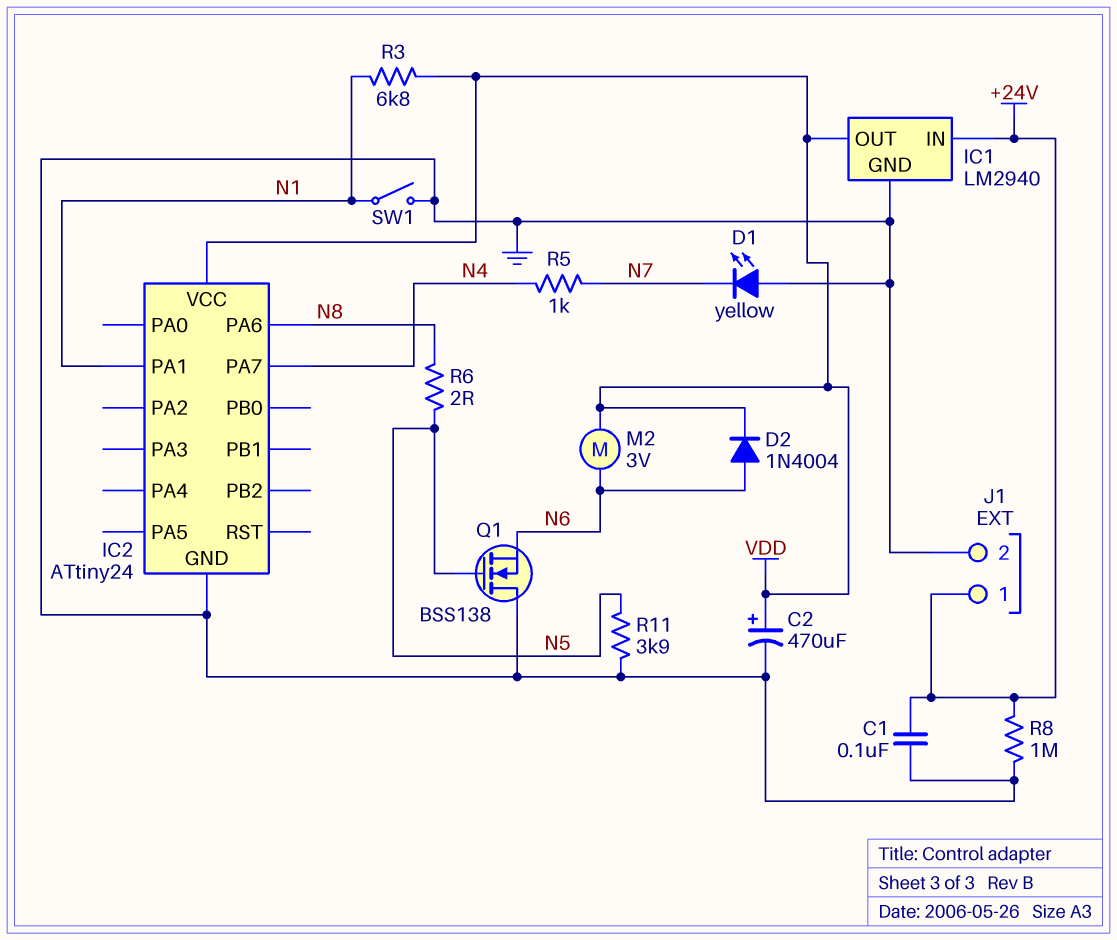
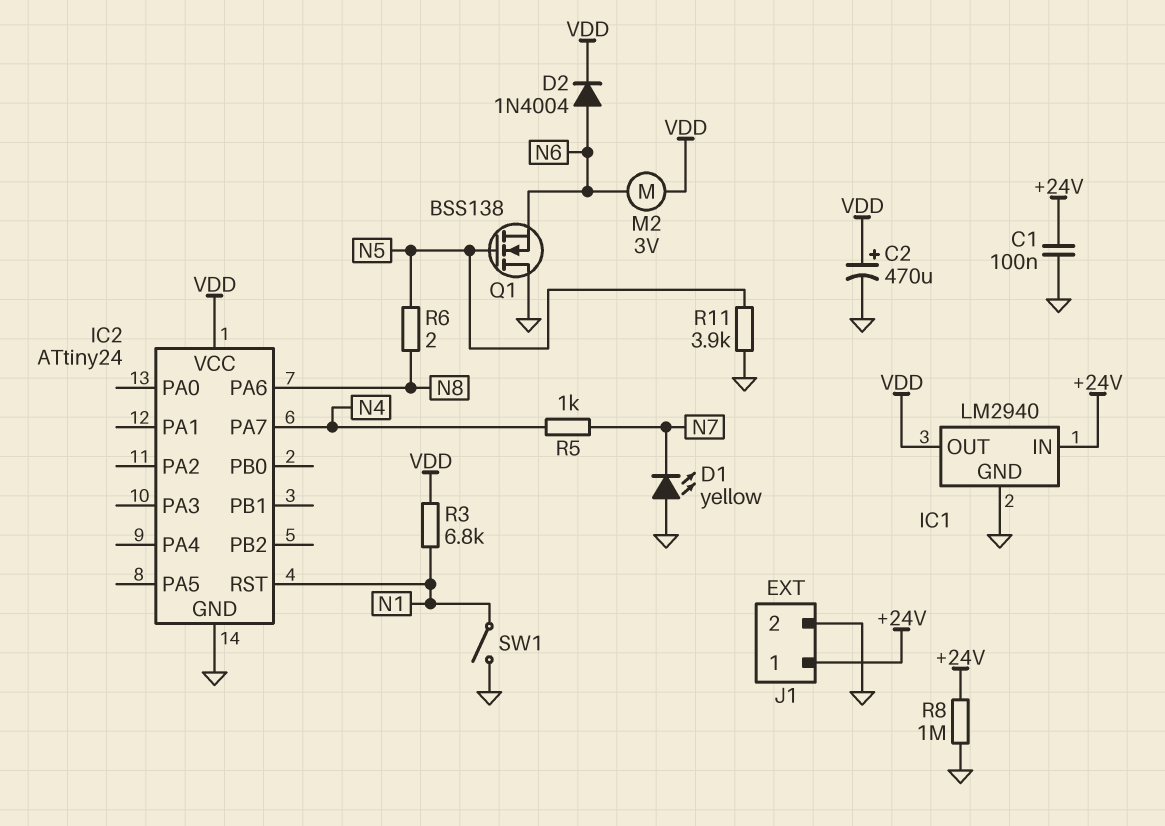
IC2 pin PA1: N1 -> none
IC2 pin RST: none -> N1

